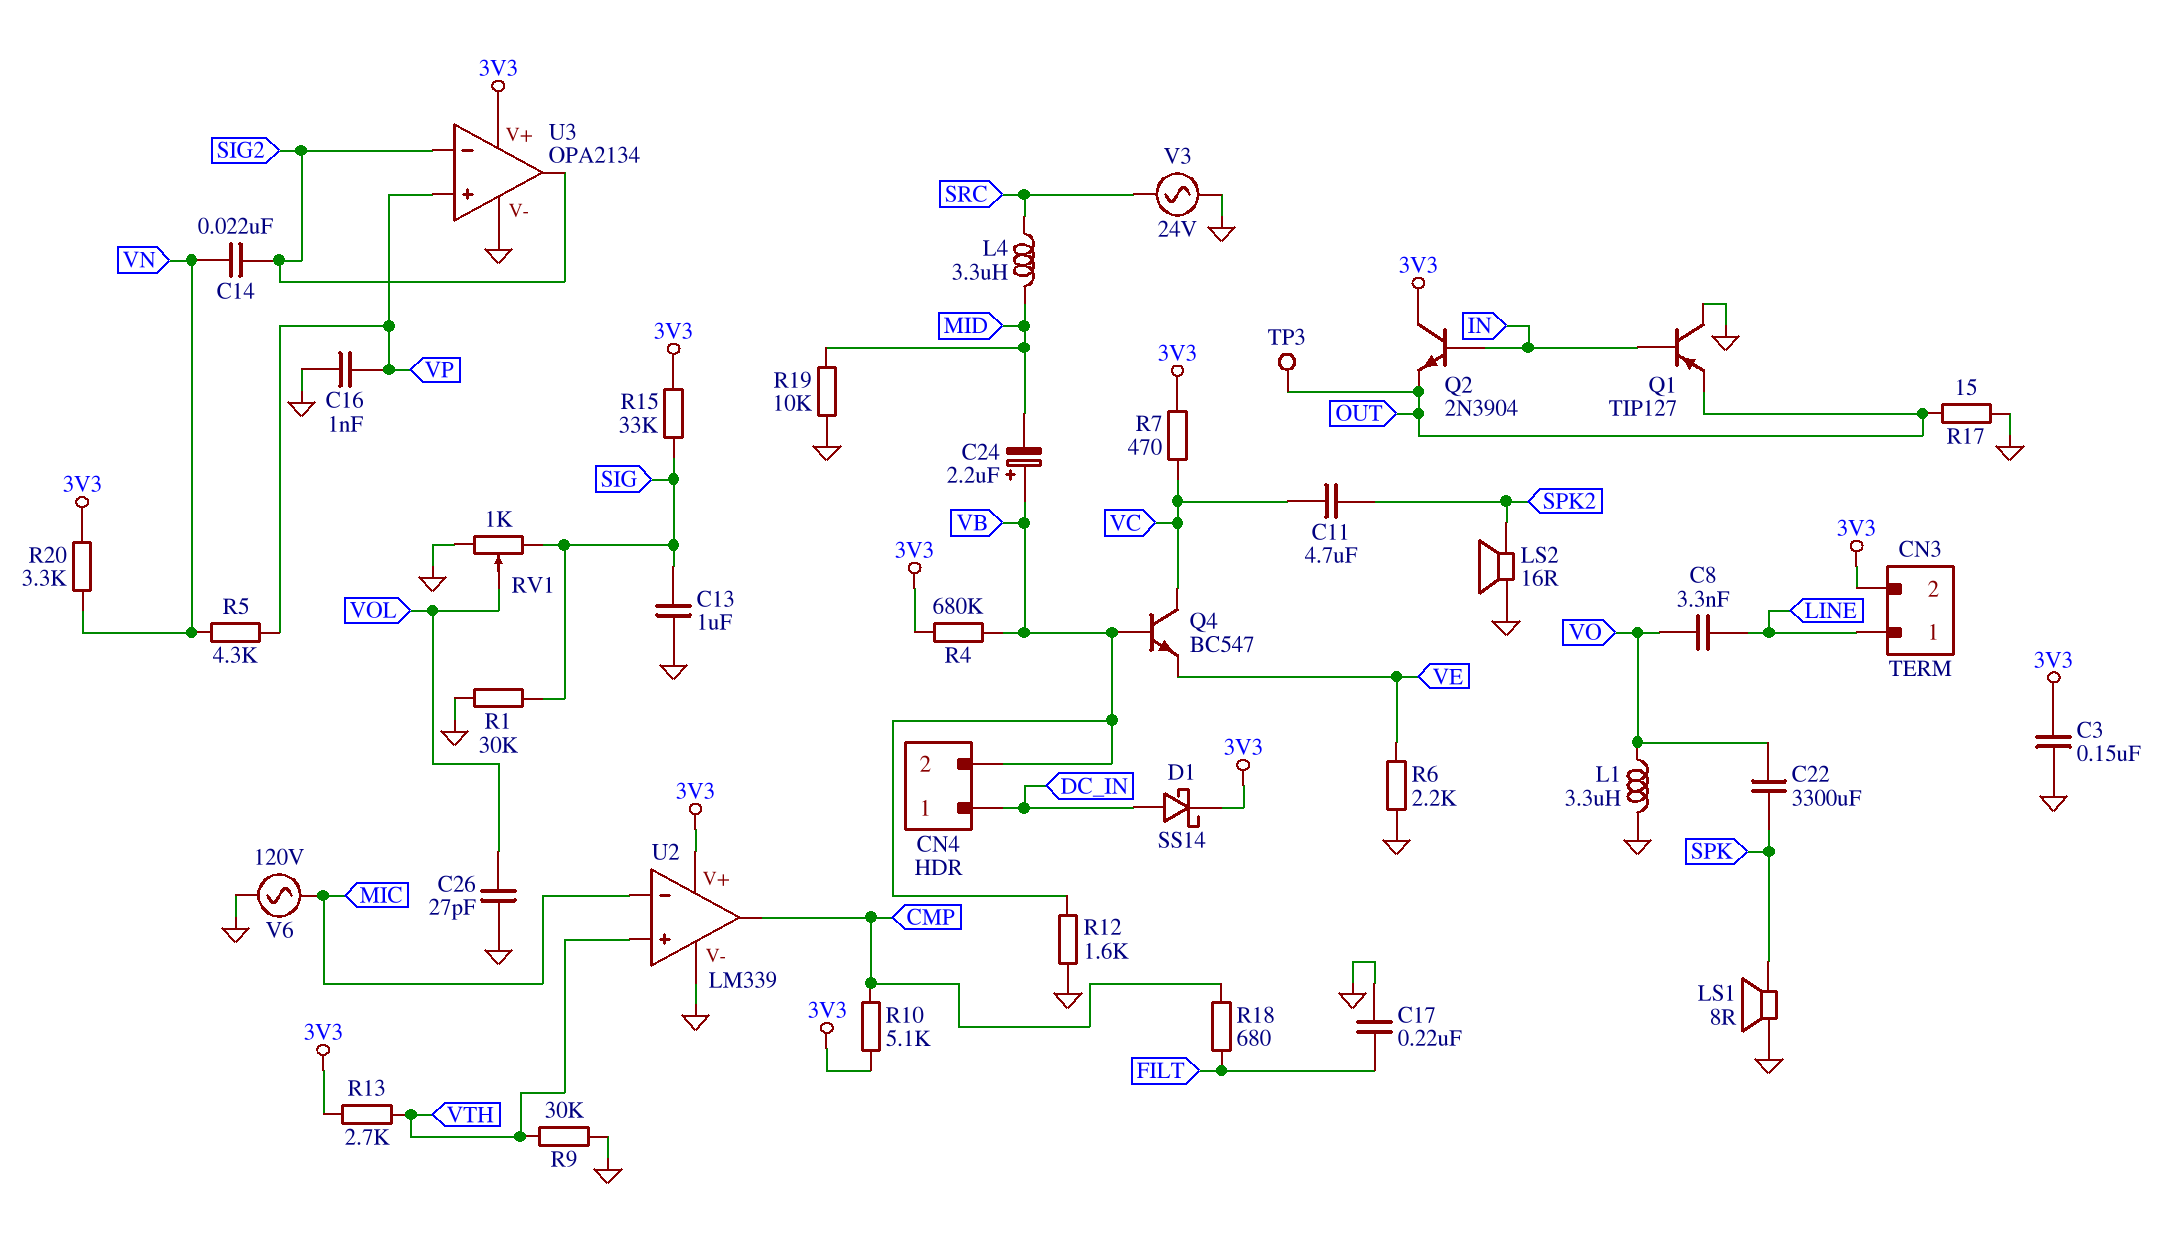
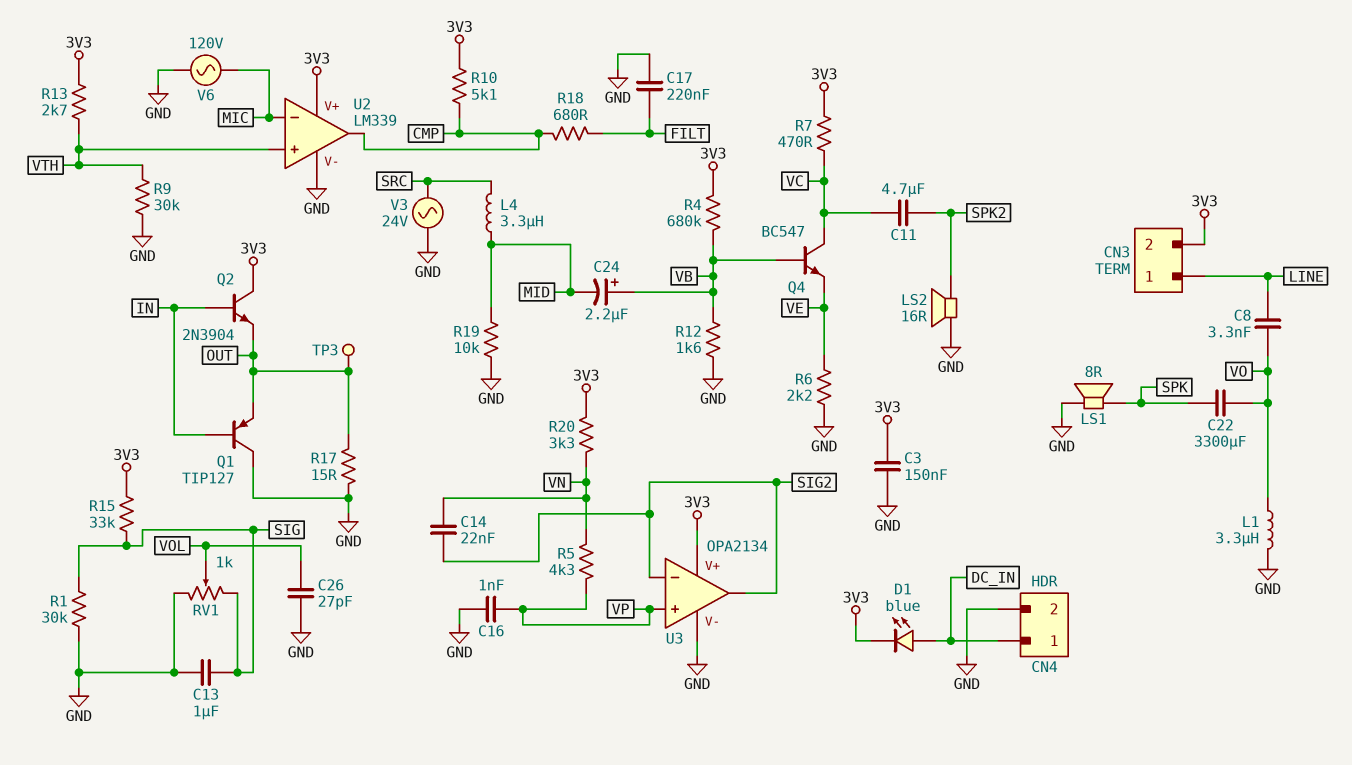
CN4 pin 2: VB -> GND
D1: schottky SS14 (A DC_IN, K 3V3) -> LED blue (A DC_IN, K 3V3)

